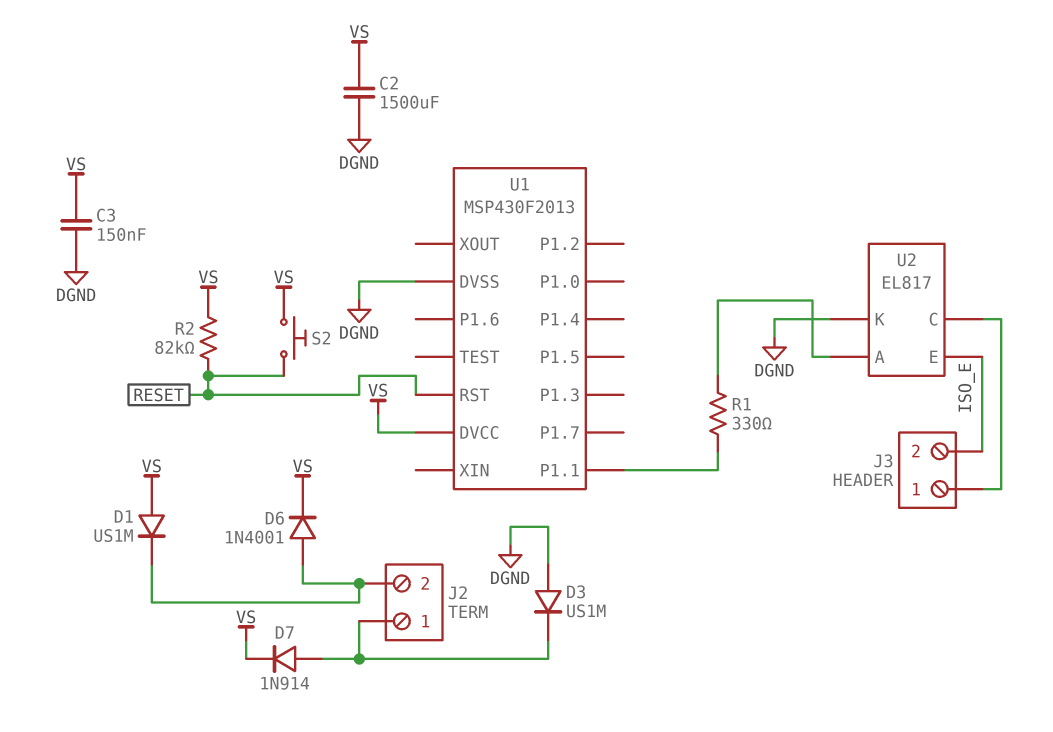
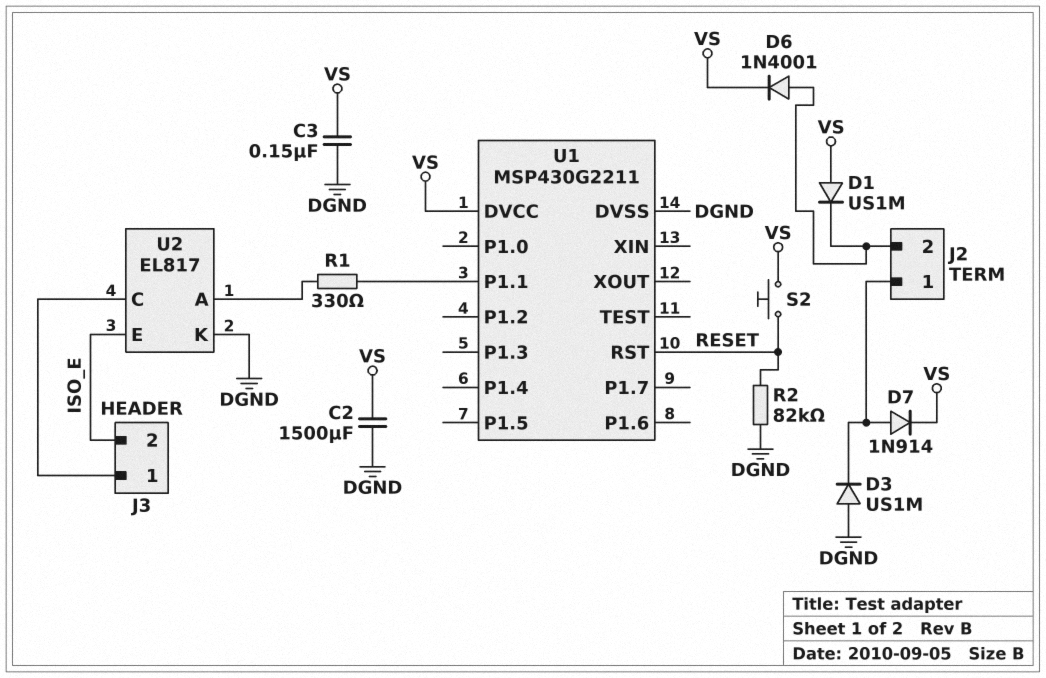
R2: 82k (RESET, VS) -> 82k (DGND, RESET)
U1: MSP430F2013 -> MSP430G2211

